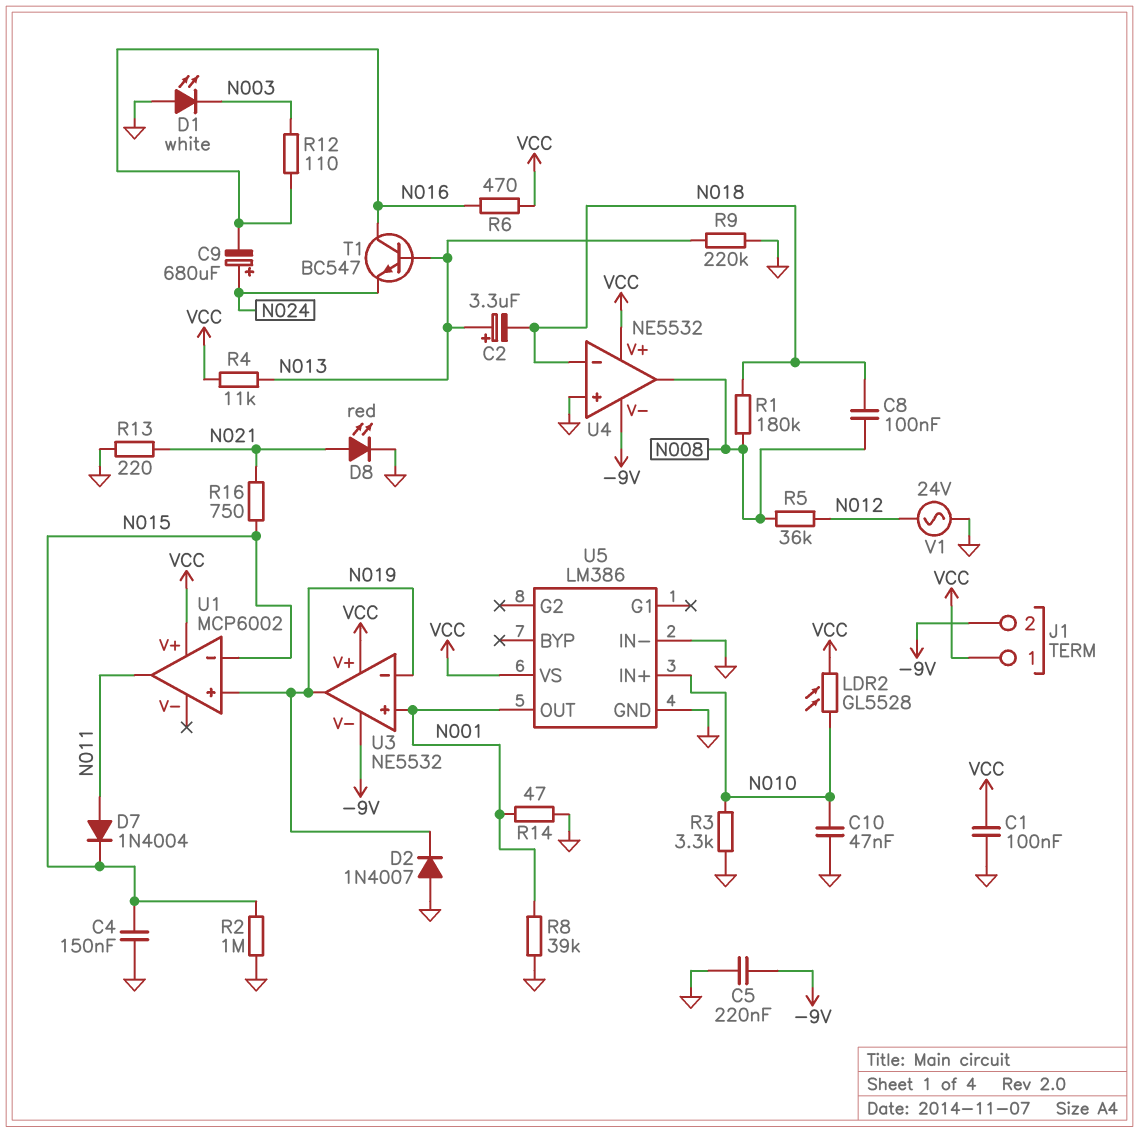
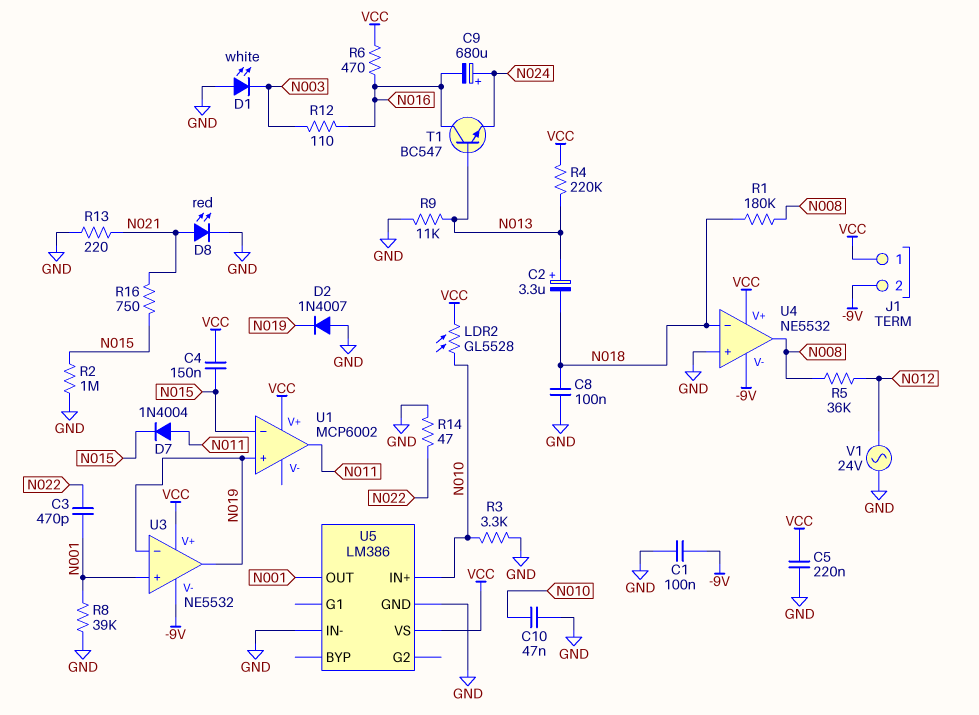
C1: 100nF (GND, VCC) -> 100nF (-9V, GND)
C3: none -> 470pF (N001, N022)
C4: 150nF (GND, N015) -> 150nF (N015, VCC)
C5: 220nF (-9V, GND) -> 220nF (GND, VCC)
C8: 100nF (N008, N018) -> 100nF (GND, N018)
R4: 11k (N013, VCC) -> 220k (N013, VCC)
R9: 220k (GND, N013) -> 11k (GND, N013)
R14: 47 (GND, N001) -> 47 (GND, N022)

